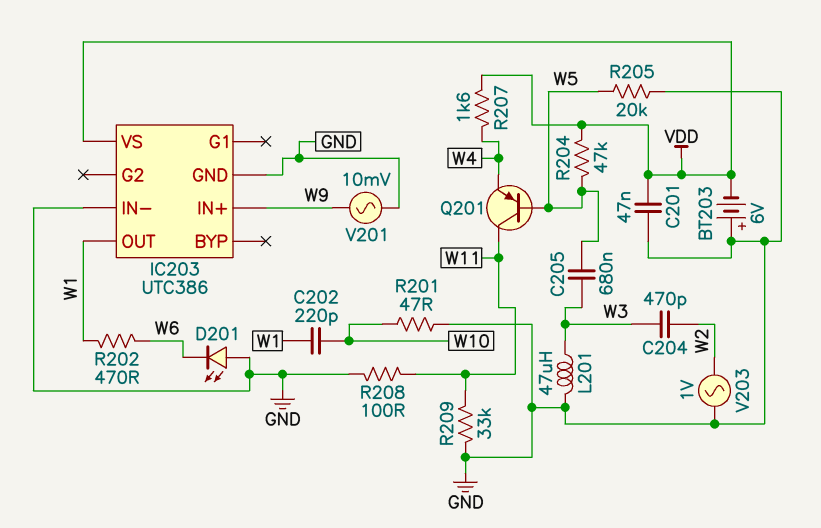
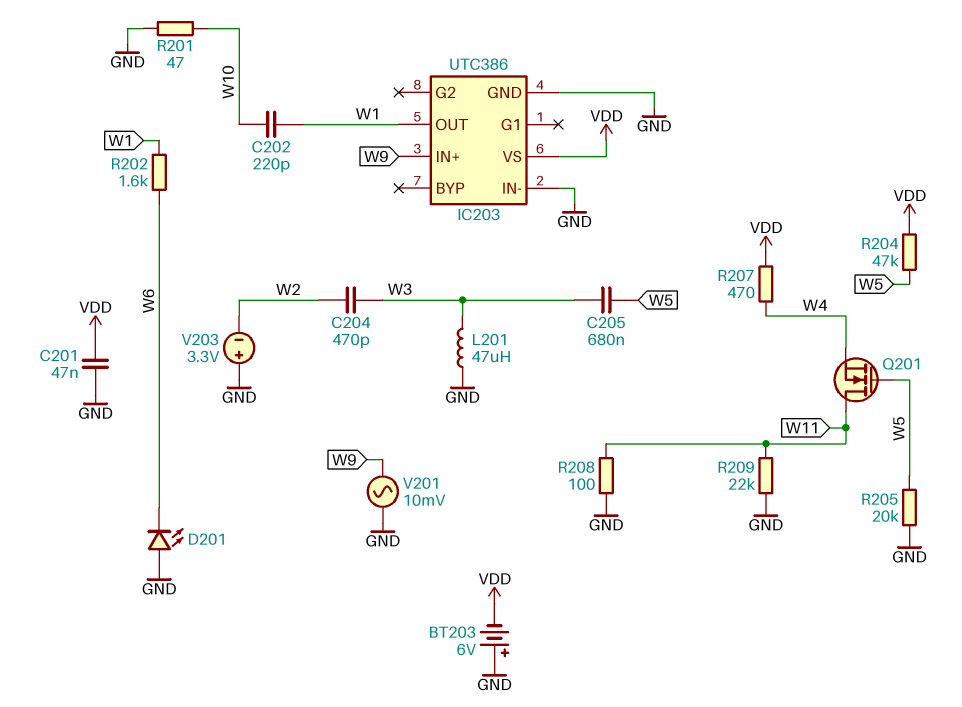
Q201: PNP (B W5, C W11, E W4) -> NMOS (G W5, D W11, S W4)
R202: 470 (W1, W6) -> 1.6k (W1, W6)
R207: 1.6k (VDD, W4) -> 470 (VDD, W4)
R209: 33k (GND, W11) -> 22k (GND, W11)
V203: AC 1V (GND, W2) -> 3.3V (plus GND, minus W2)

